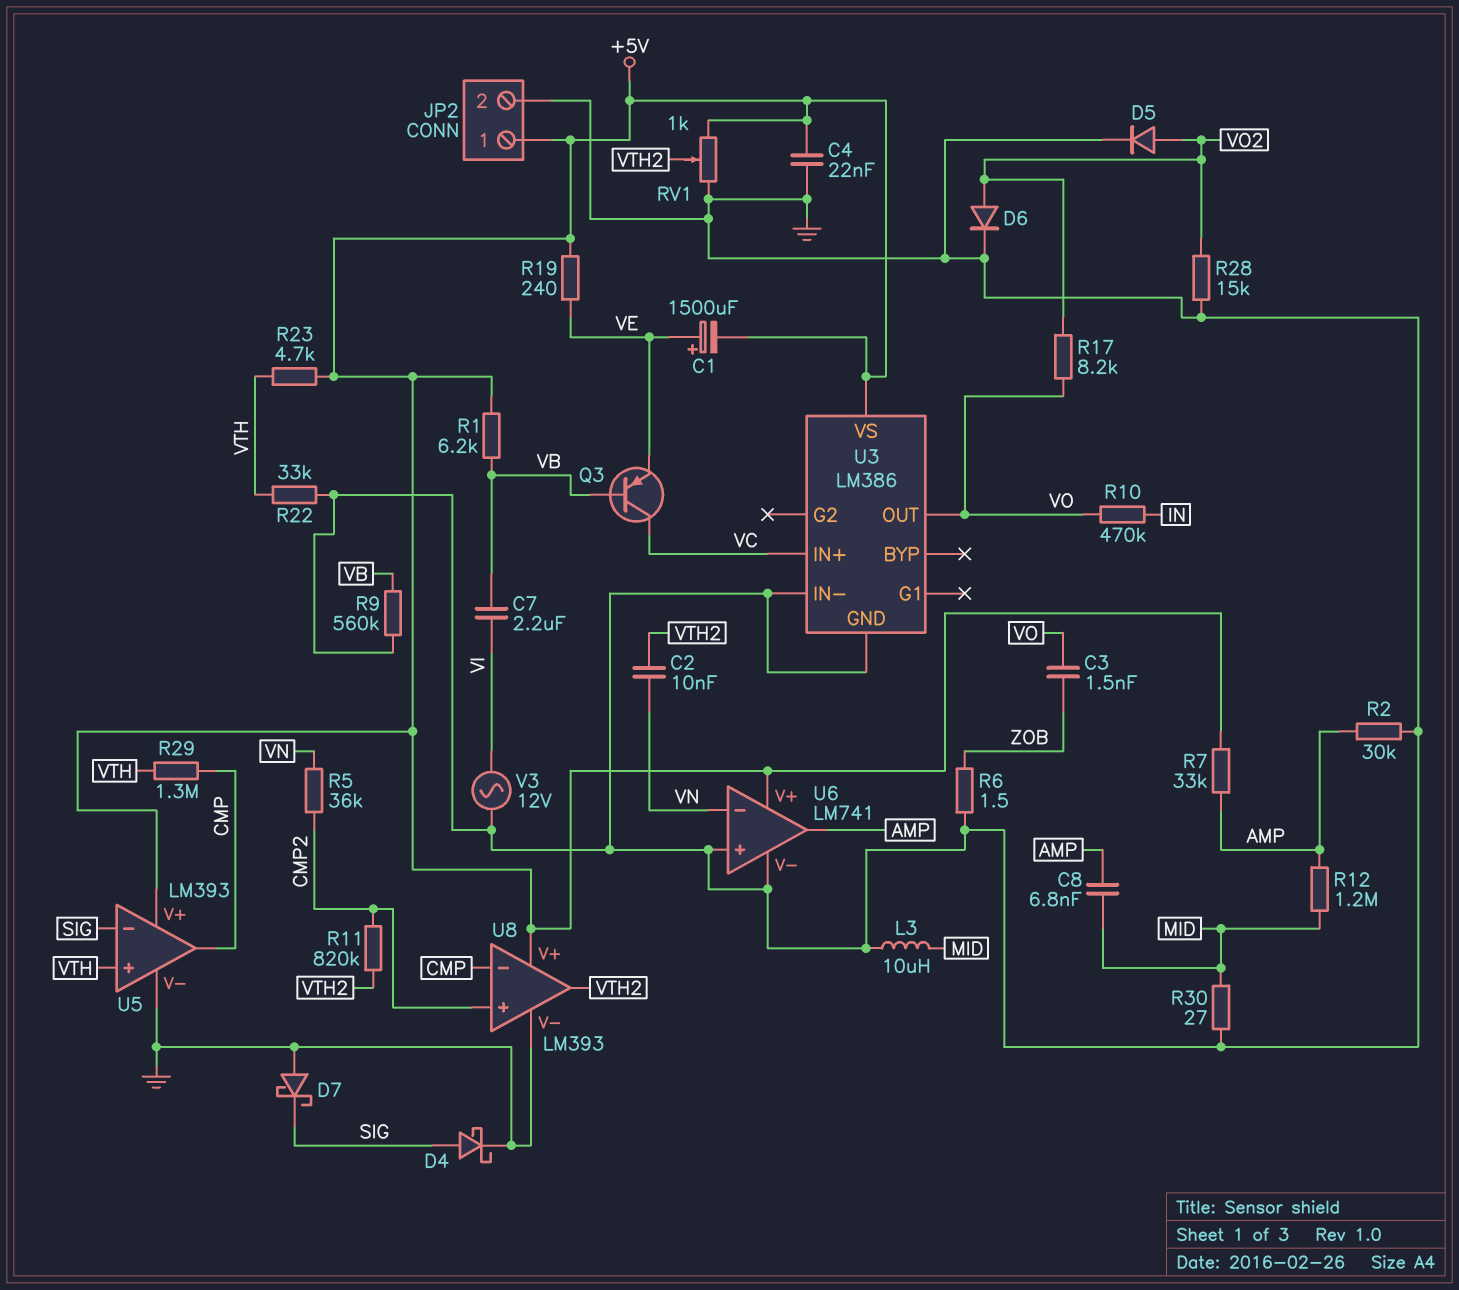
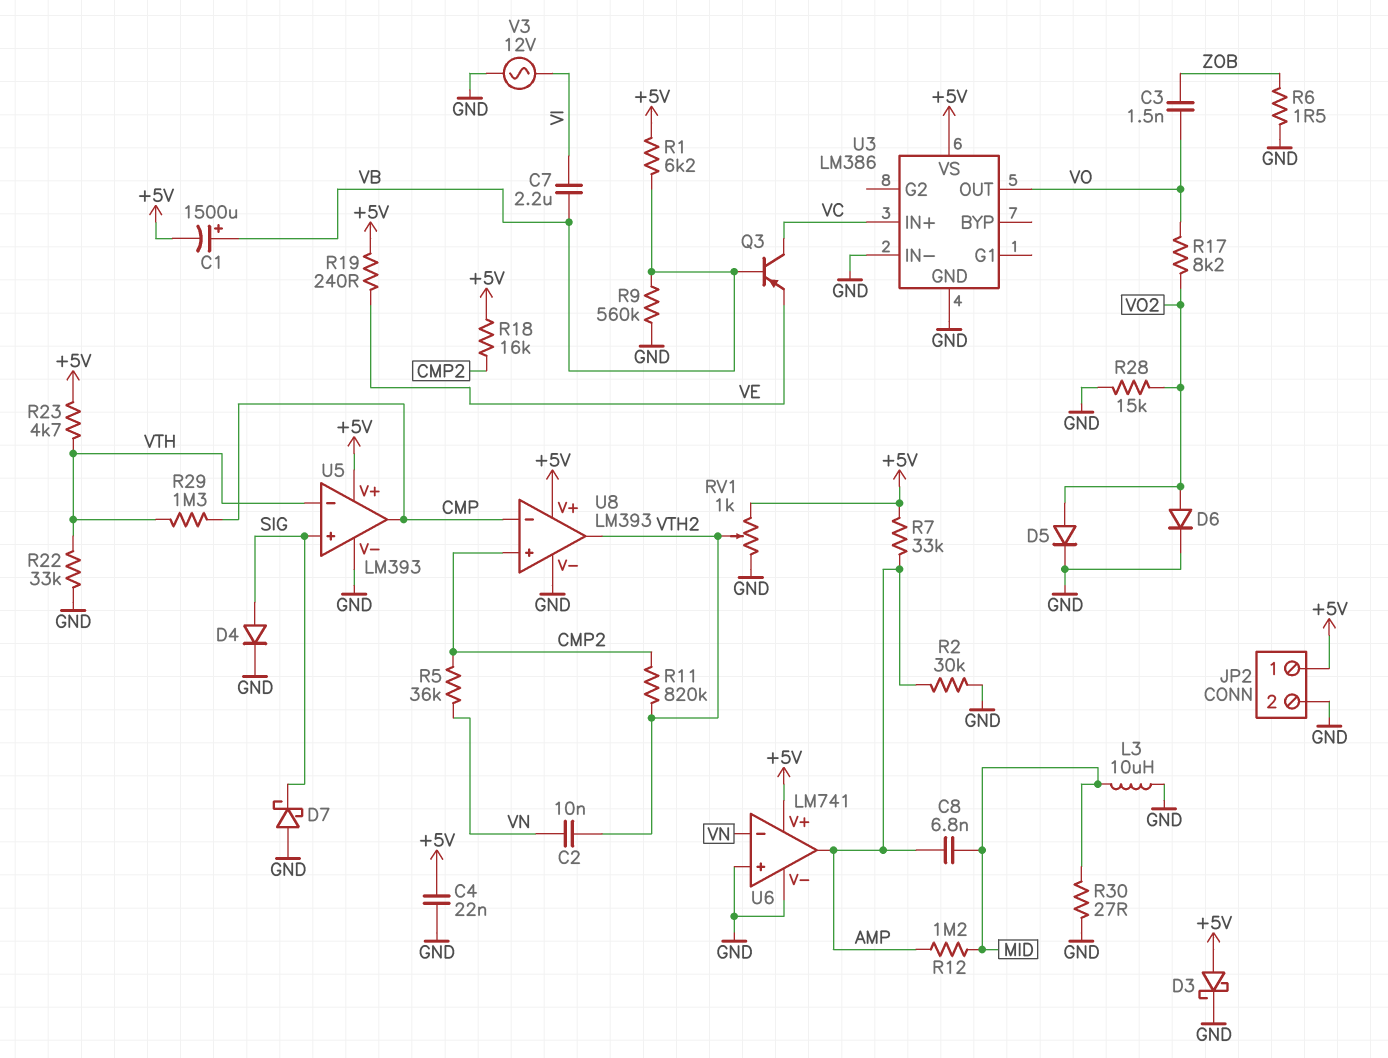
C1: 1500uF (plus VE, minus +5V) -> 1500uF (plus VB, minus +5V)
D3: none -> schottky (A +5V, K GND)
D4: schottky (A SIG, K GND) -> diode (A SIG, K GND)
R10: 470k (IN, VO) -> none
R18: none -> 16k (+5V, CMP2)
U5 pin in+: VTH -> SIG
U5 pin in-: SIG -> VTH

